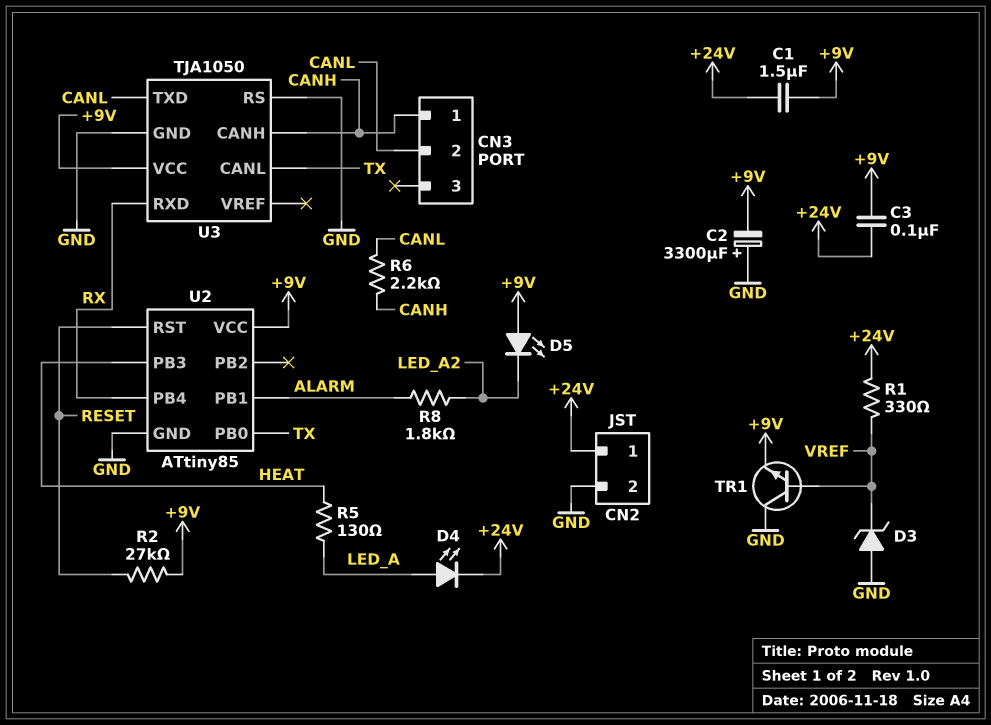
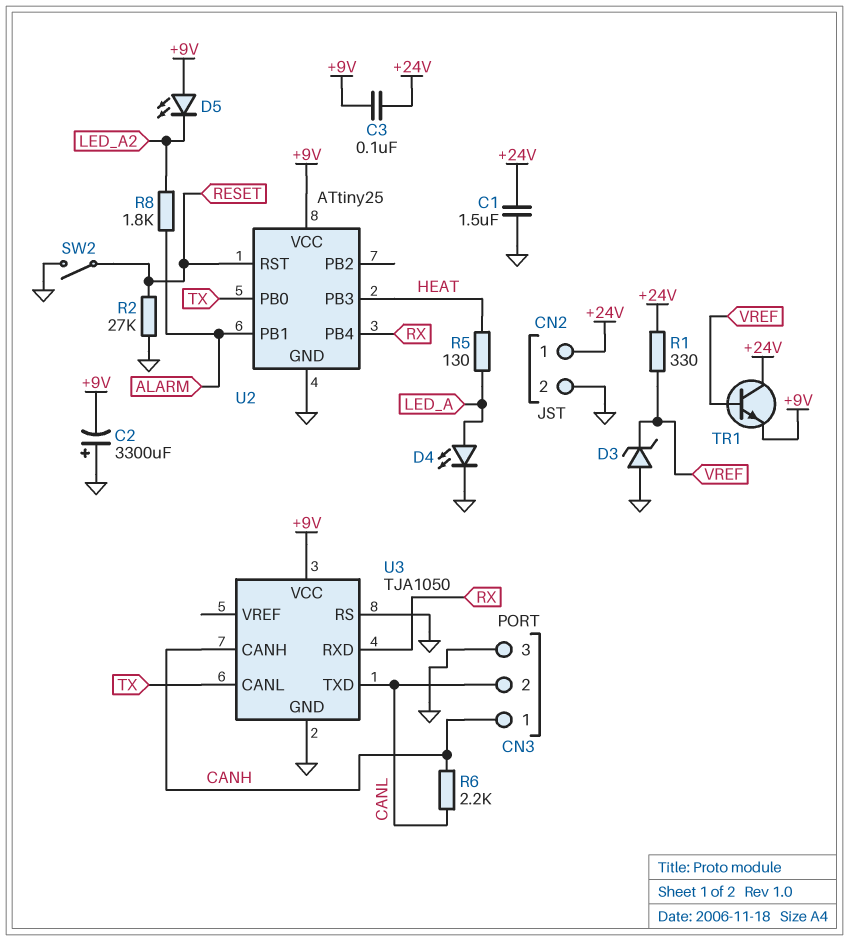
C1: 1.5uF (+9V, +24V) -> 1.5uF (+24V, GND)
CN3 pin 3: none -> GND
D4: LED (A LED_A, K +24V) -> LED (A LED_A, K GND)
R2: 27k (+9V, RESET) -> 27k (GND, RESET)
SW2: none -> switch (GND, RESET)
TR1: NPN (B VREF, C GND, E +9V) -> NPN (B VREF, C +24V, E +9V)
U2: ATtiny85 -> ATtiny25

